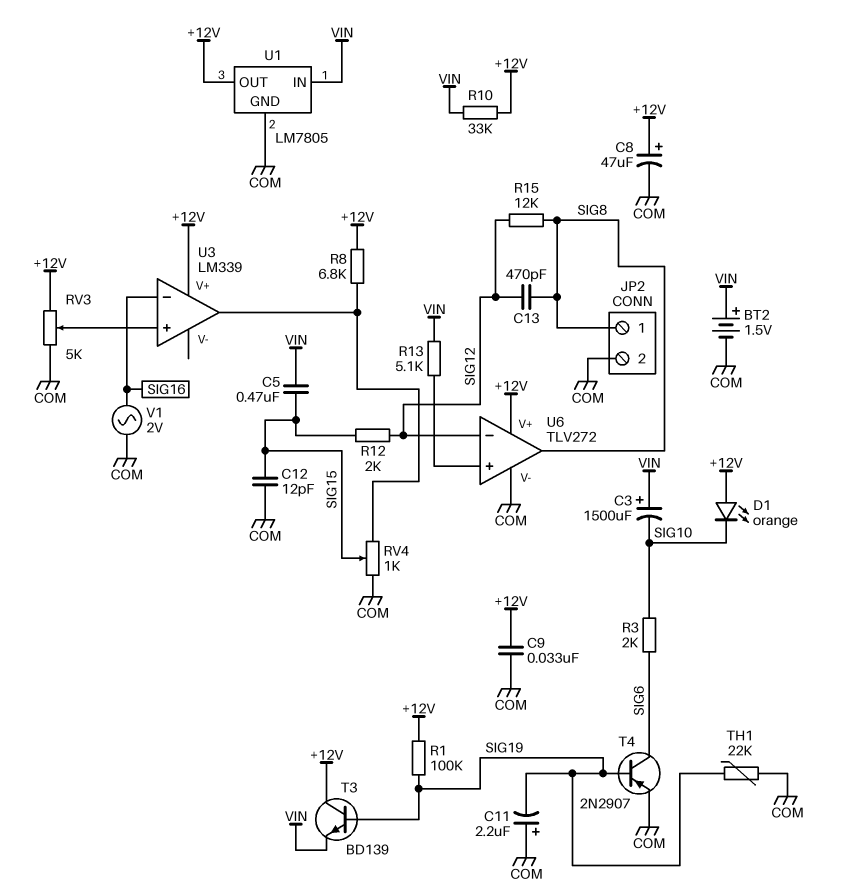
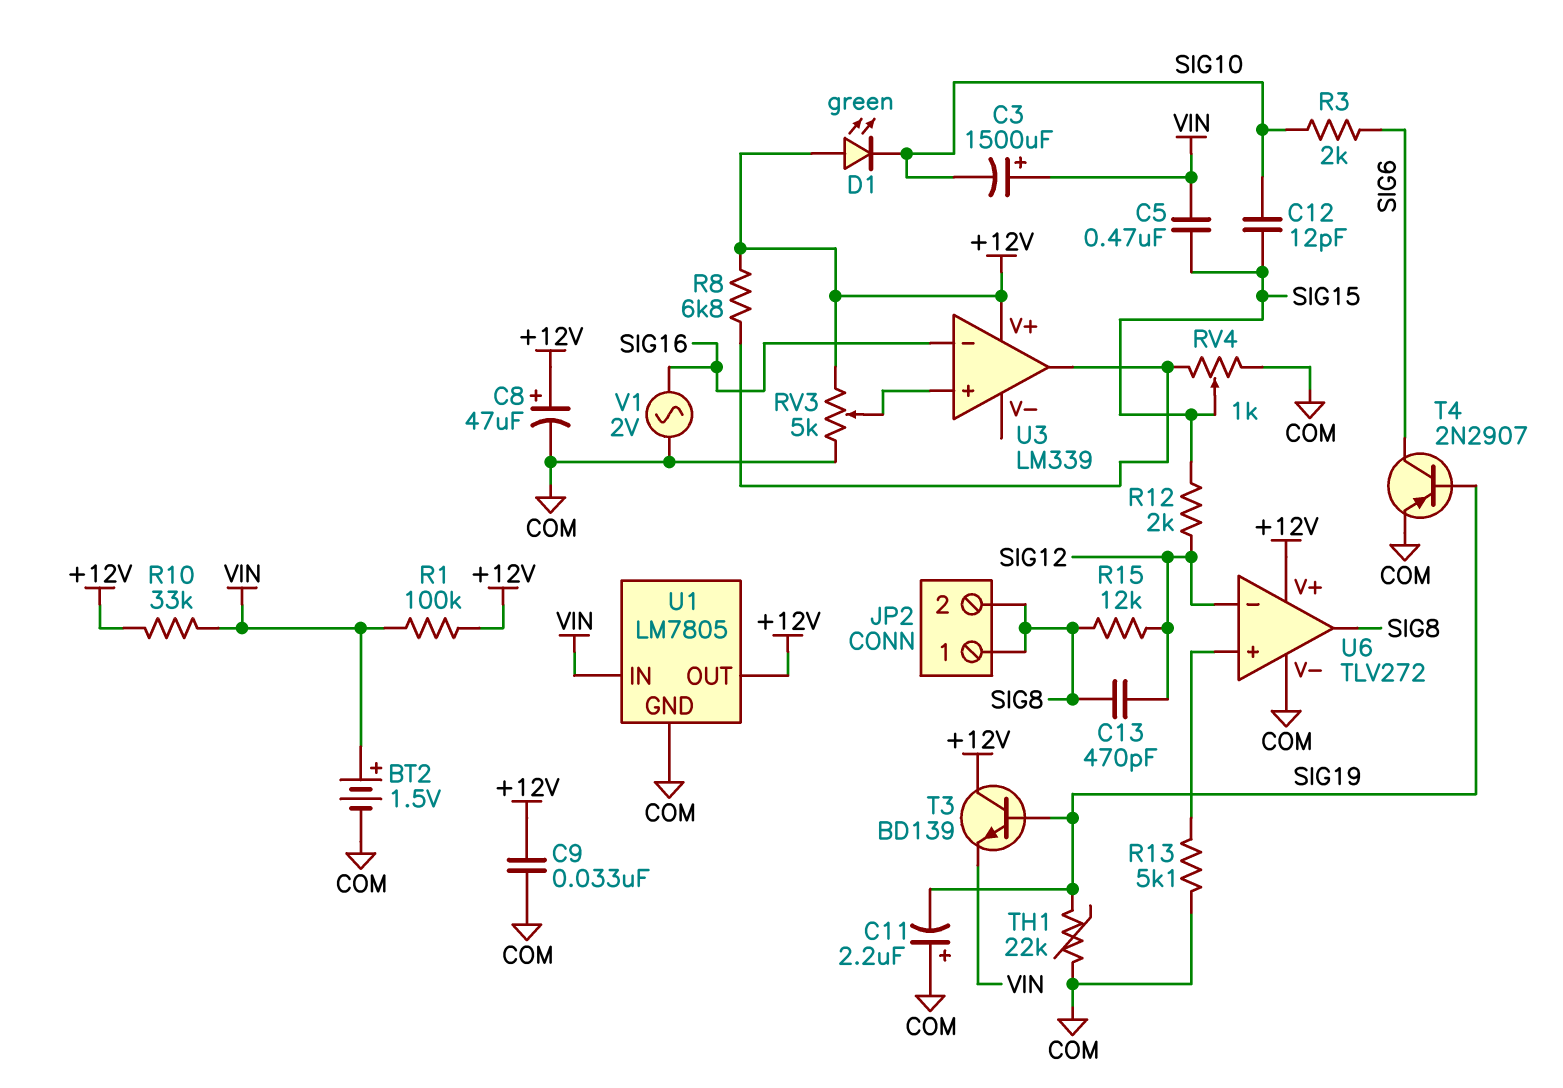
C12: 12pF (COM, SIG15) -> 12pF (SIG10, SIG15)
D1: LED orange (A +12V, K SIG10) -> LED green (A +12V, K SIG10)
JP2 pin 2: COM -> SIG8
R1: 100k (+12V, SIG19) -> 100k (+12V, VIN)
R13: 5.1k (U6/in+, VIN) -> 5.1k (COM, U6/in+)

